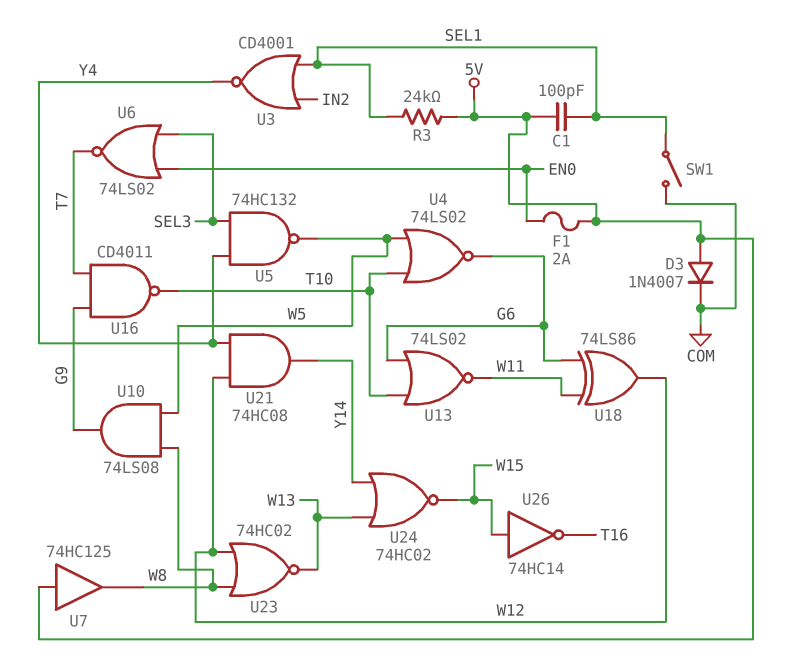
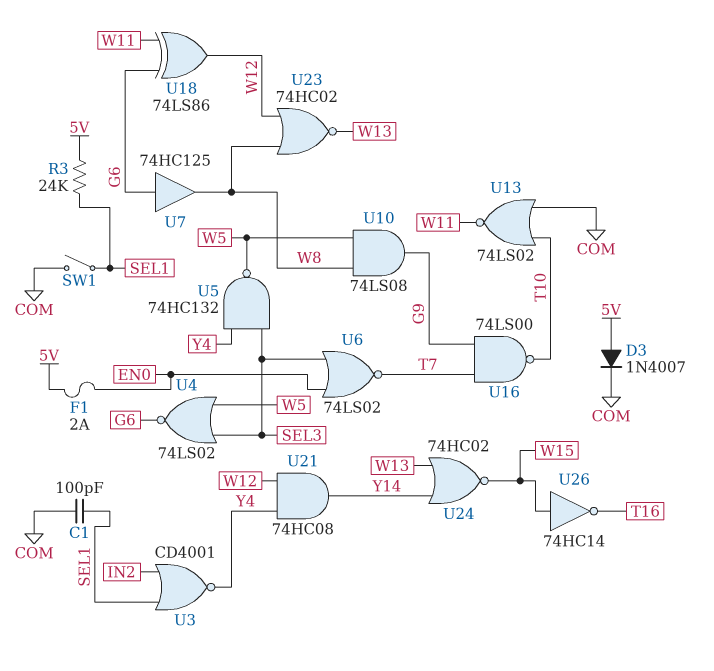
C1: 100pF (5V, SEL1) -> 100pF (COM, SEL1)
U4: NOR 74LS02 (in T10, in W5, out G6) -> NOR 74LS02 (in SEL3, in W5, out G6)
U7: buffer 74HC125 (in 5V, out W8) -> buffer 74HC125 (in G6, out W8)
U13: NOR 74LS02 (in G6, in T10, out W11) -> NOR 74LS02 (in COM, in T10, out W11)
U16: NAND CD4011 (in G9, in T7, out T10) -> NAND 74LS00 (in G9, in T7, out T10)

